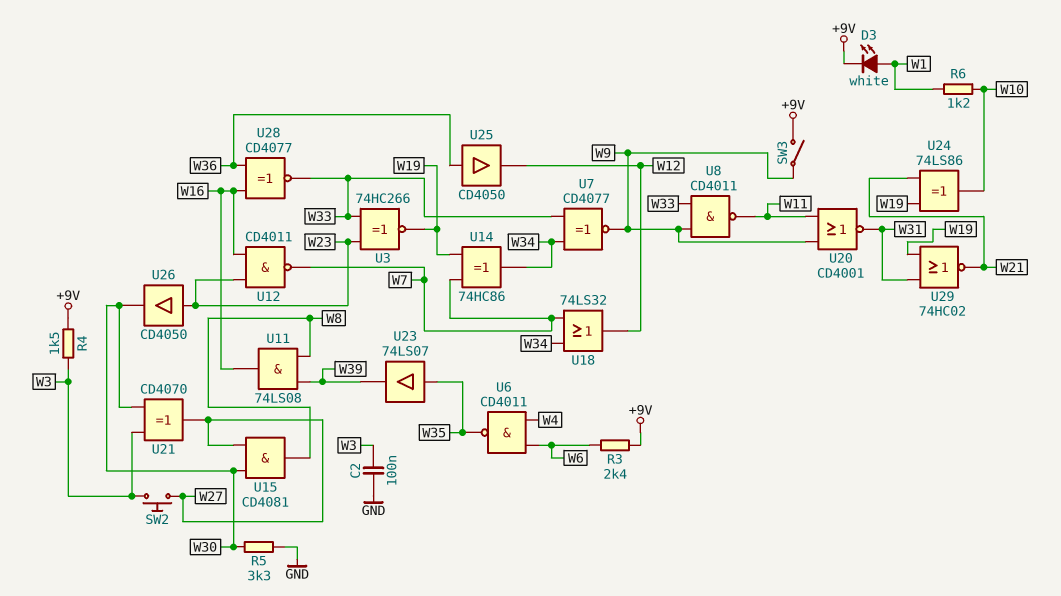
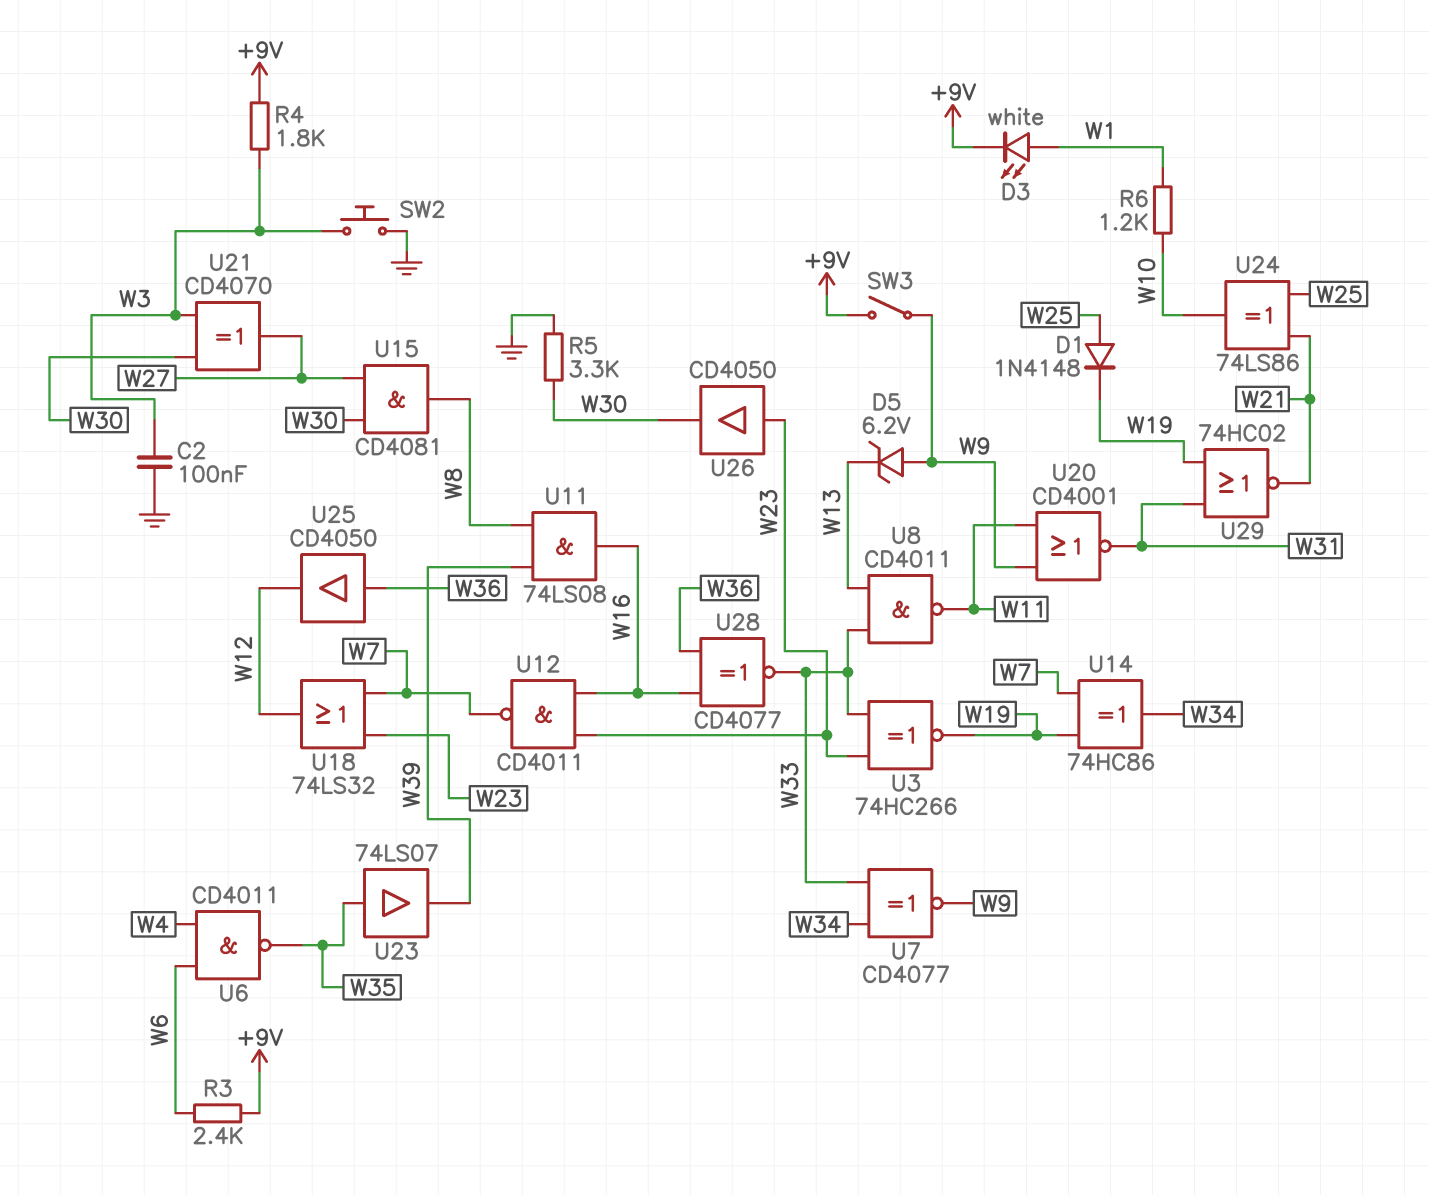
D1: none -> diode 1N4148 (A W25, K W19)
D5: none -> zener 6.2V (A W9, K W13)
R4: 1.5k (+9V, W3) -> 1.8k (+9V, W3)
SW2: button (W3, W27) -> button (GND, W3)
U8: NAND CD4011 (in W9, in W33, out W11) -> NAND CD4011 (in W13, in W33, out W11)
U18: OR 74LS32 (in W7, in W34, out W12) -> OR 74LS32 (in W7, in W23, out W12)
U24: XOR 74LS86 (in W19, in W21, out W10) -> XOR 74LS86 (in W21, in W25, out W10)

